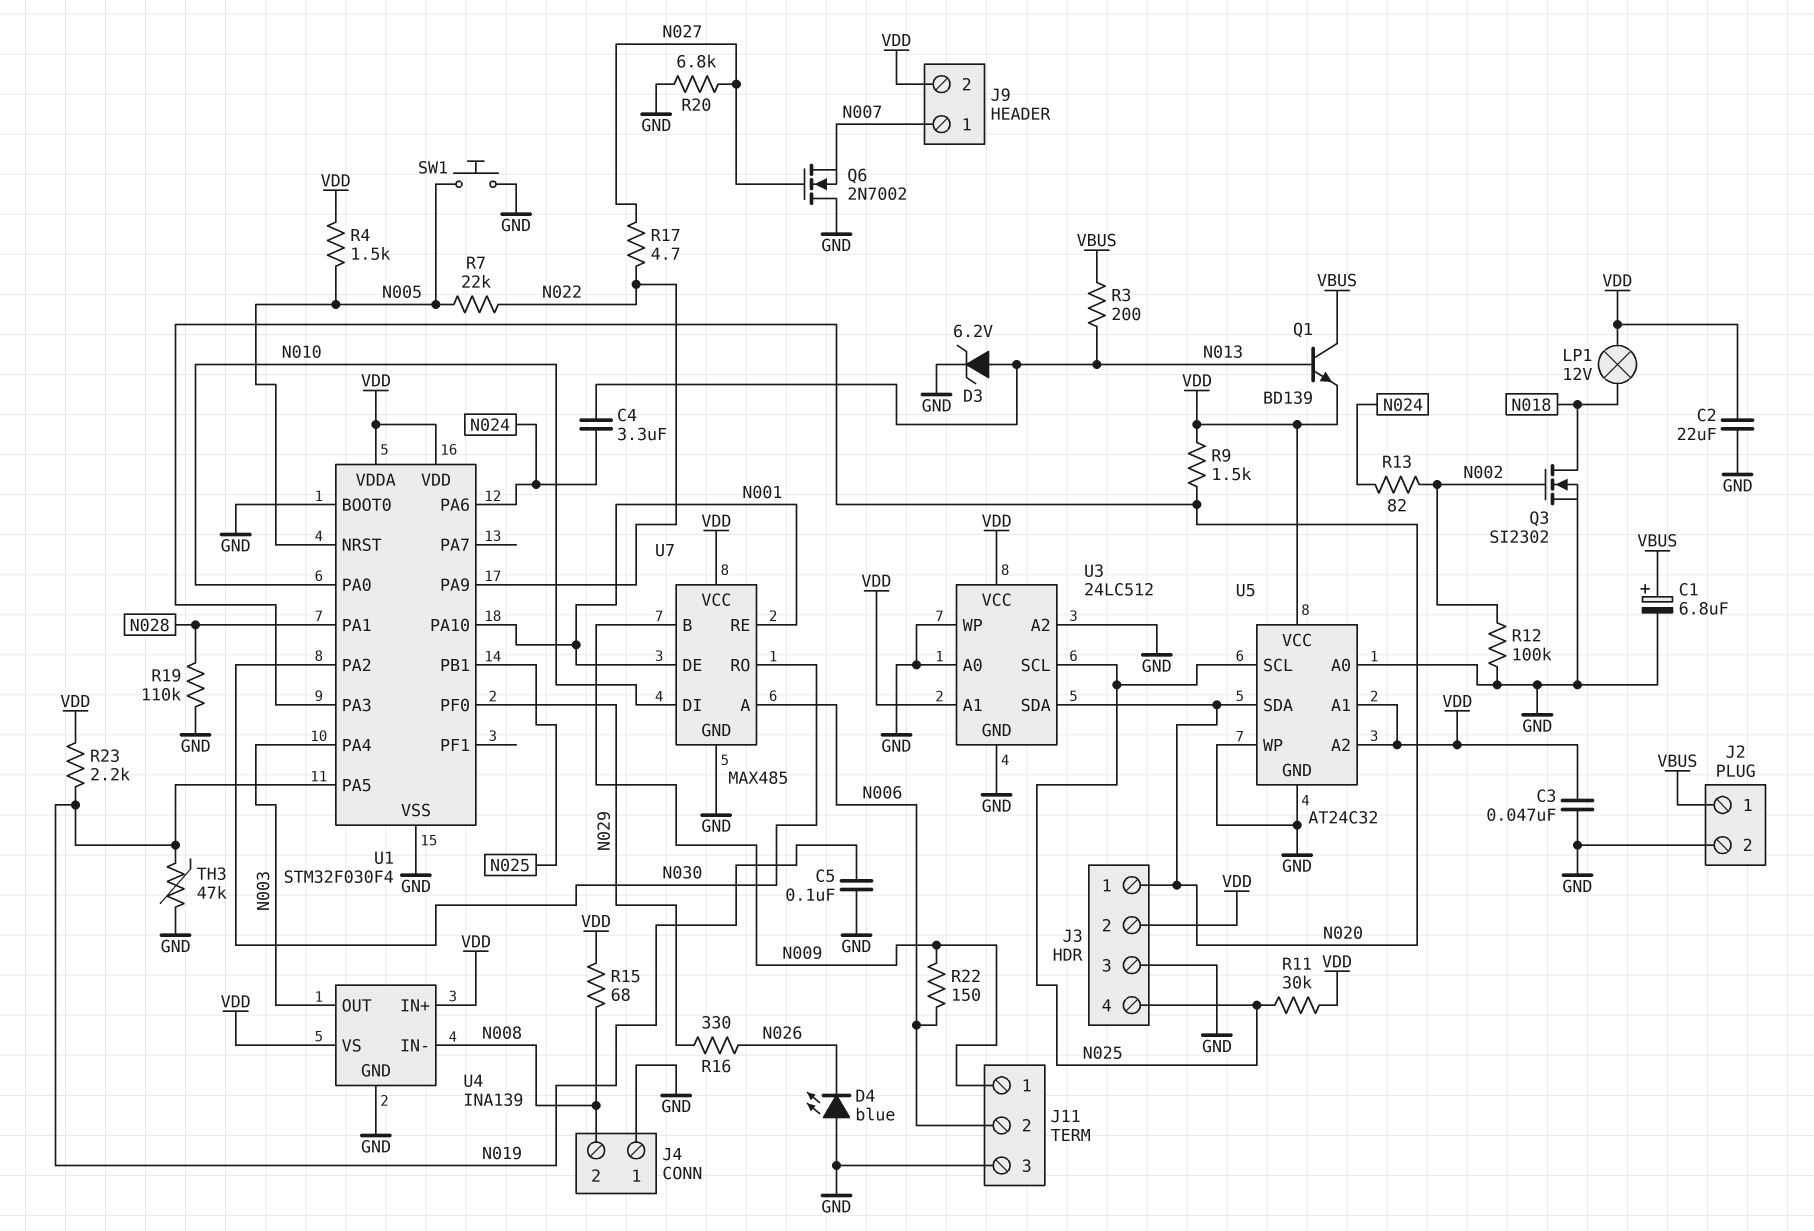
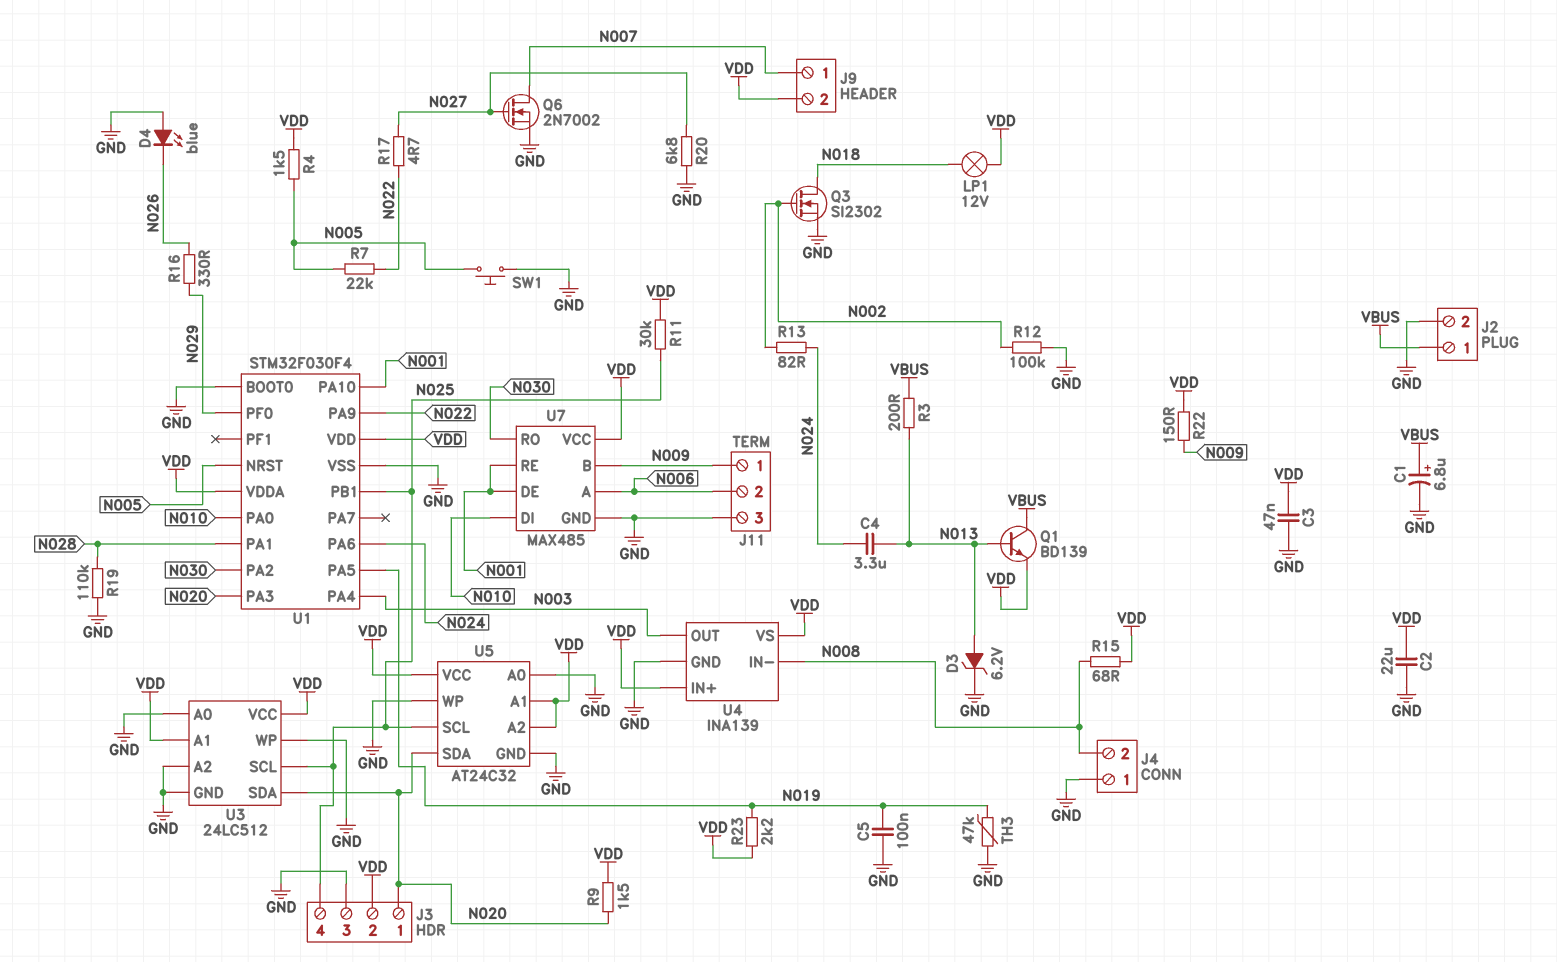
Q6: NMOS 2N7002 (G N027, D GND, S N007) -> NMOS 2N7002 (G N027, D N007, S GND)
R22: 150 (N006, N009) -> 150 (N009, VDD)

